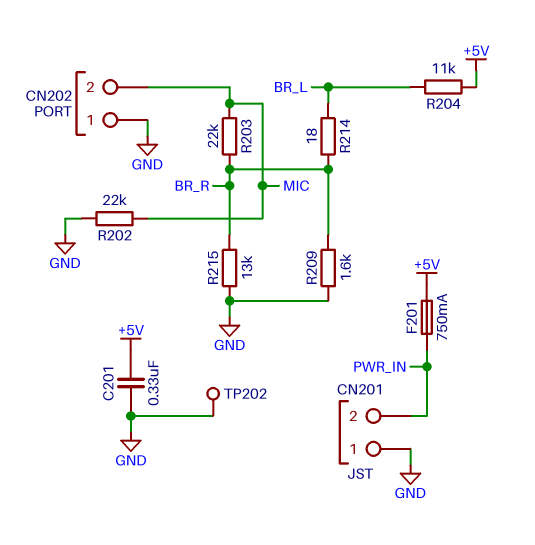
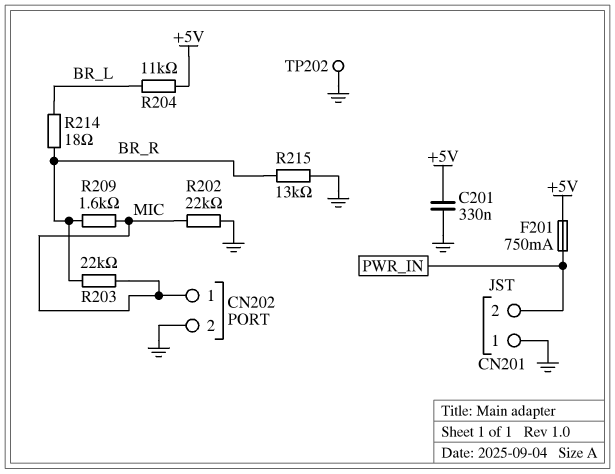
CN202 pin 1: GND -> MIC
CN202 pin 2: MIC -> GND
R209: 1.6k (BR_R, GND) -> 1.6k (BR_R, MIC)

